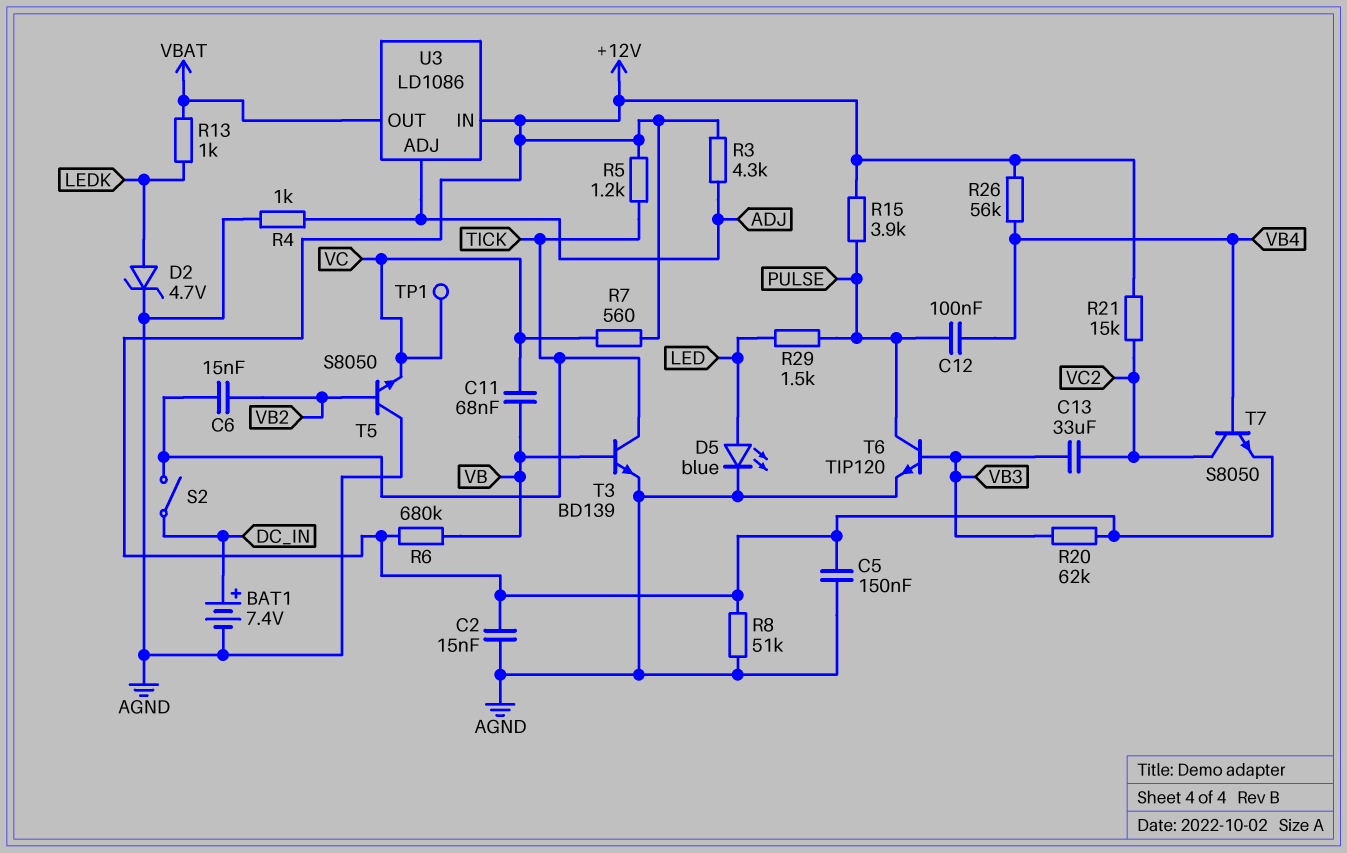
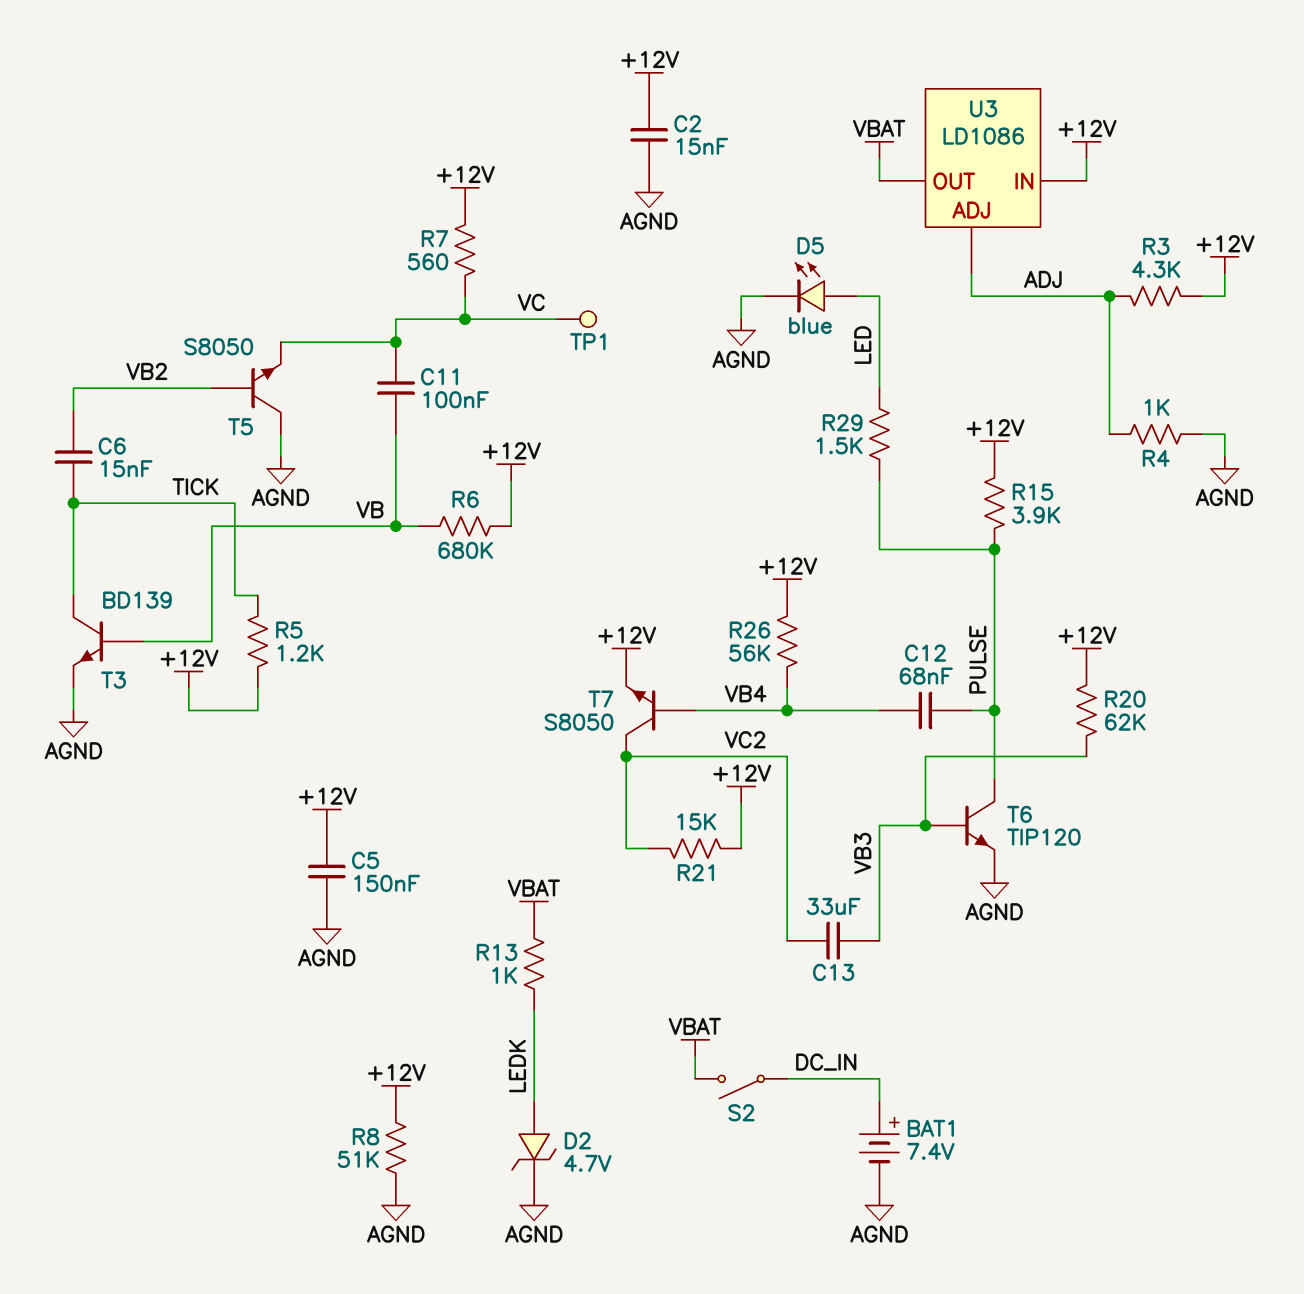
C11: 68nF (VB, VC) -> 100nF (VB, VC)
C12: 100nF (PULSE, VB4) -> 68nF (PULSE, VB4)
S2: switch (DC_IN, TICK) -> switch (DC_IN, VBAT)

